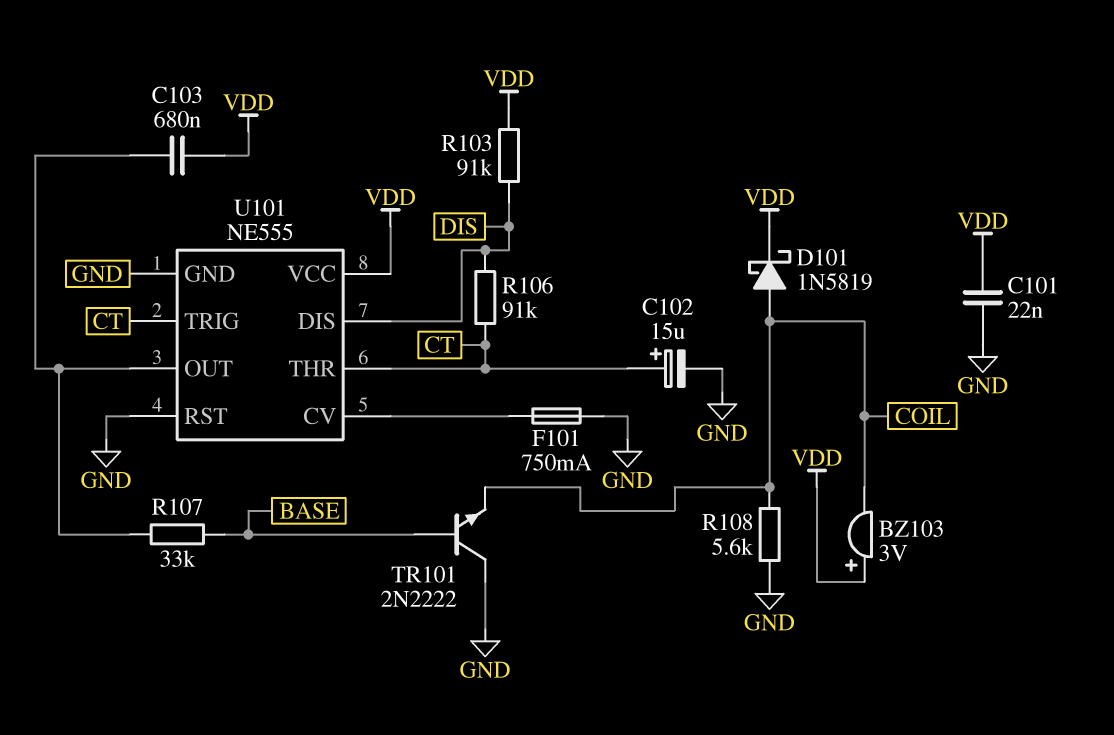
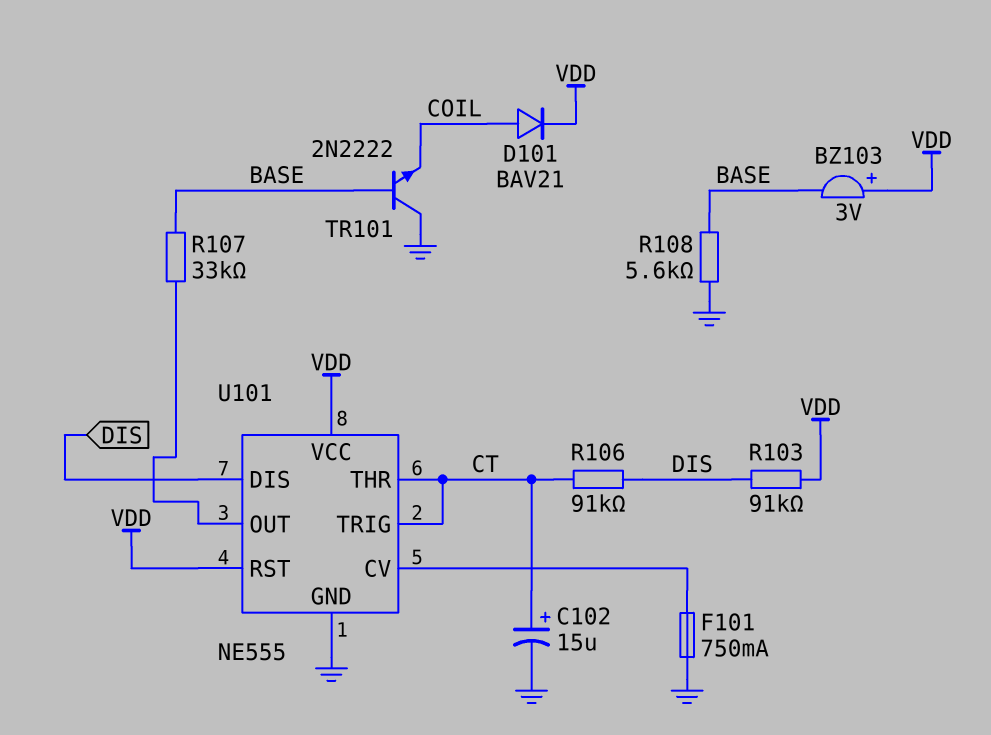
BZ103: buzzer 3V (plus VDD, minus COIL) -> buzzer 3V (plus VDD, minus BASE)
C101: 22nF (GND, VDD) -> none
C103: 680nF (U101/OUT, VDD) -> none
D101: schottky 1N5819 (A COIL, K VDD) -> diode BAV21 (A COIL, K VDD)
R108: 5.6k (COIL, GND) -> 5.6k (BASE, GND)
U101 pin RST: GND -> VDD

